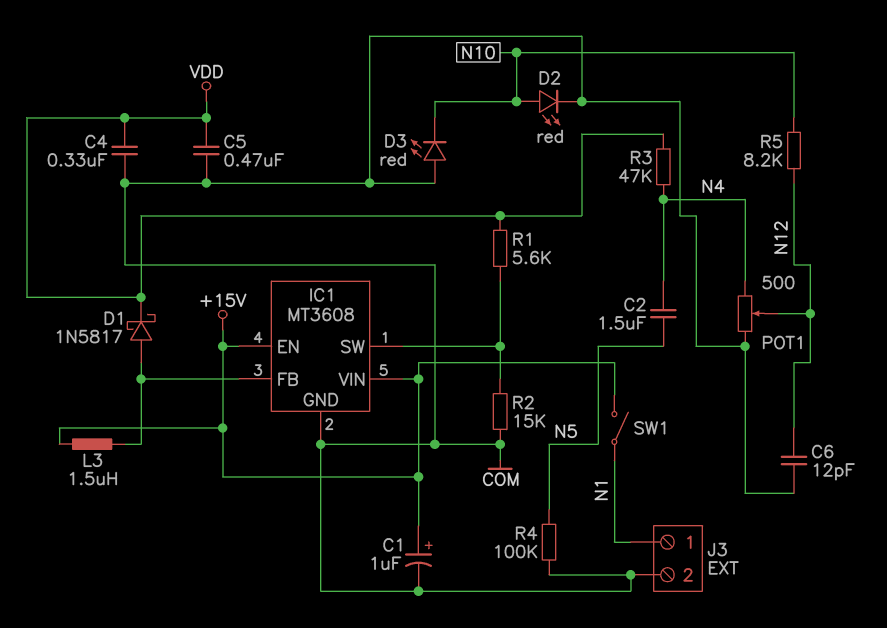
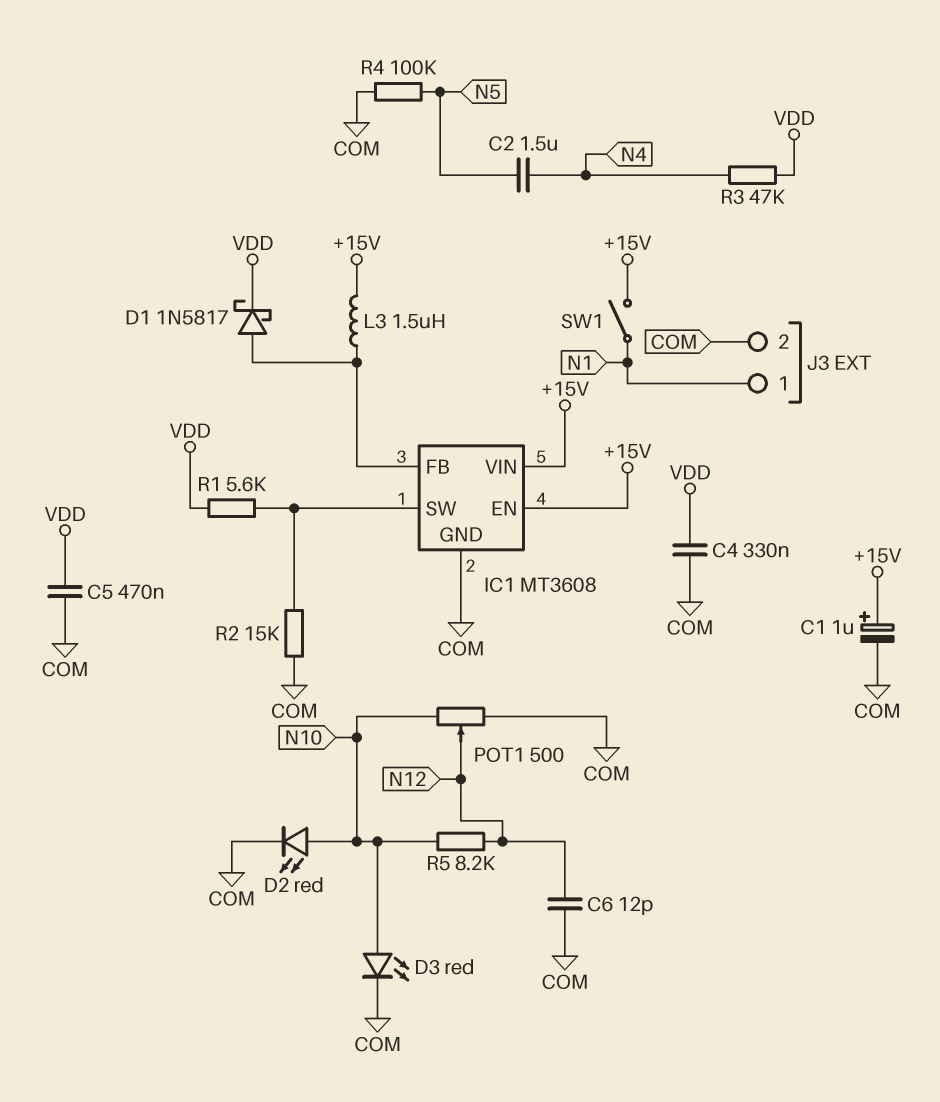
D3: LED red (A COM, K N10) -> LED red (A N10, K COM)
POT1: 500 (COM, N4, wiper N12) -> 500 (COM, N10, wiper N12)

